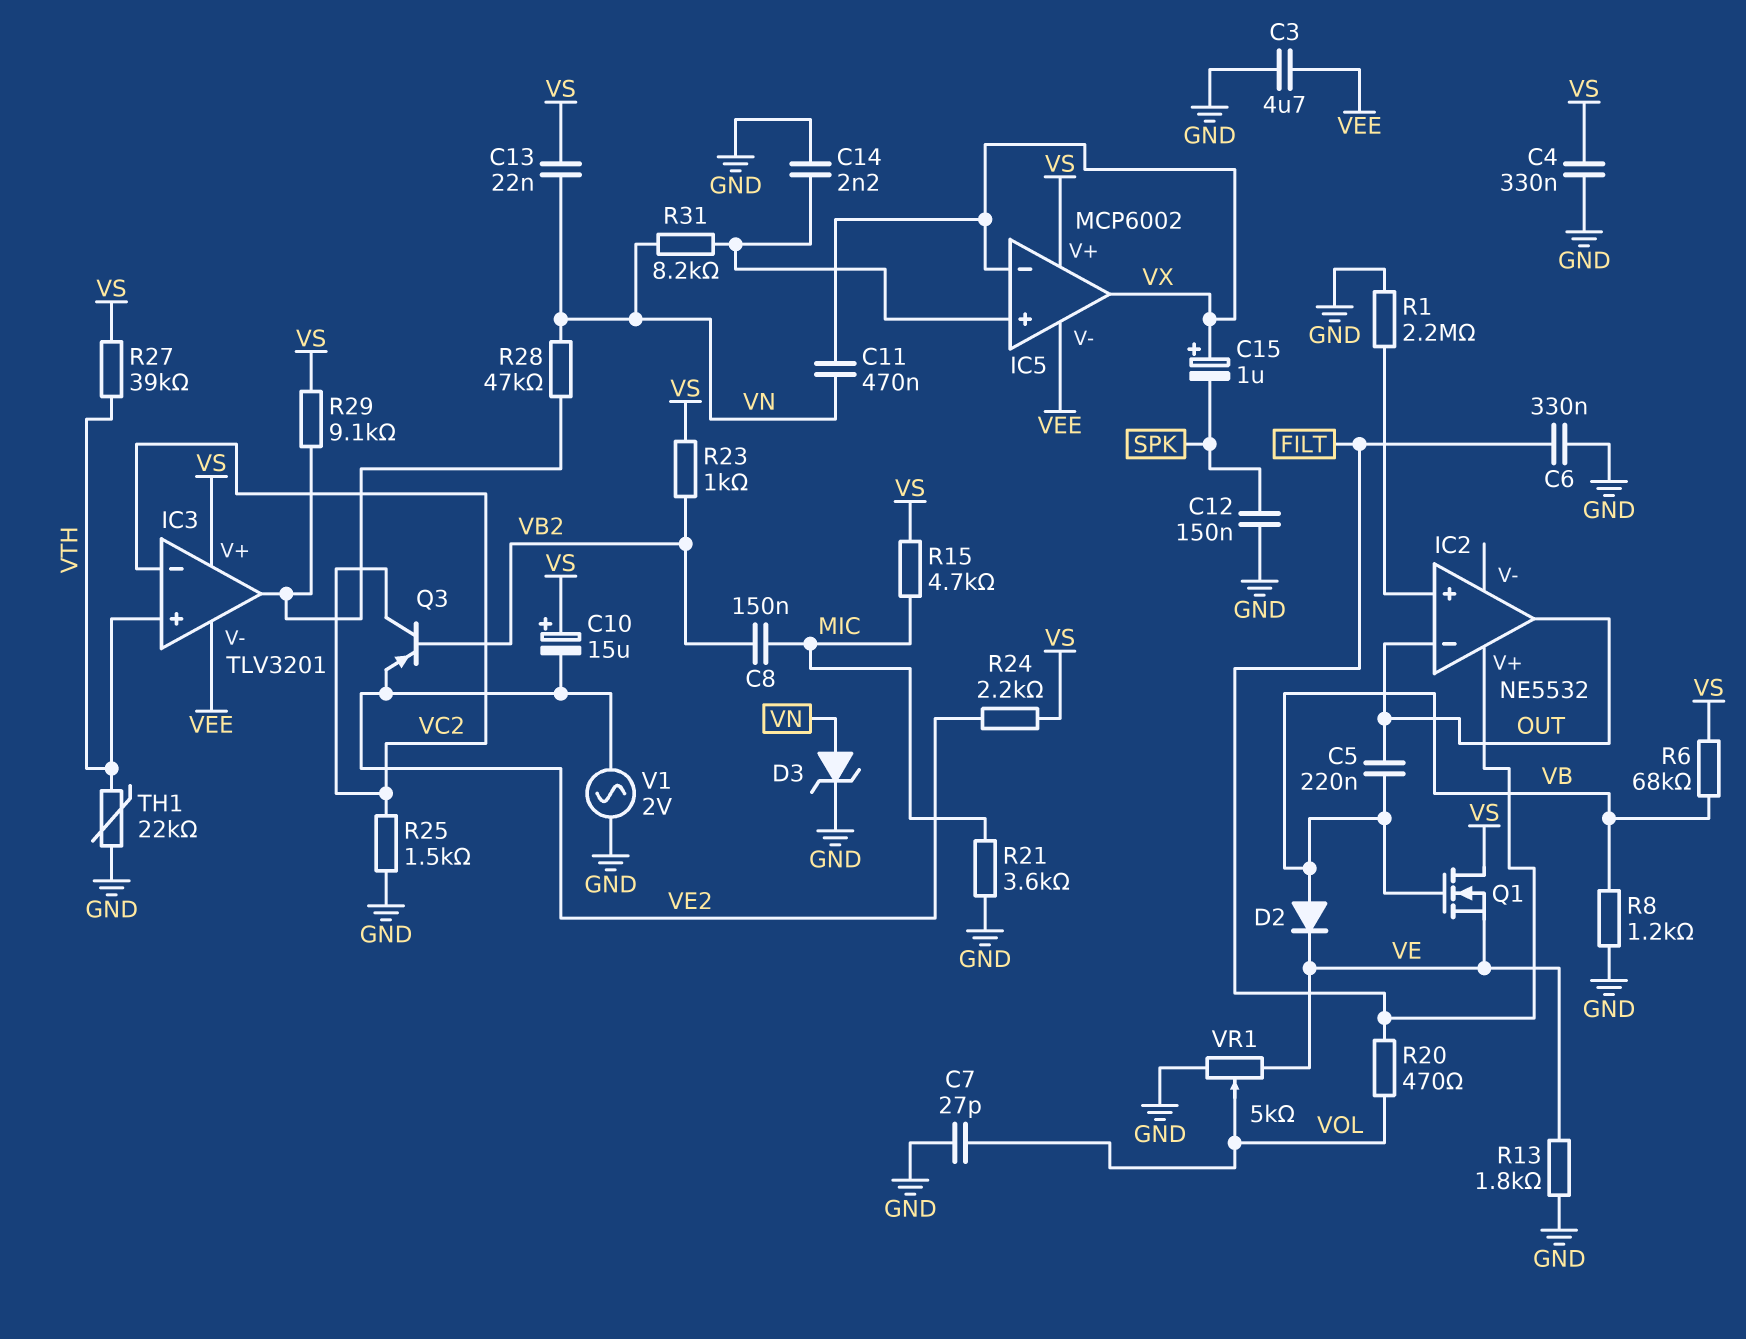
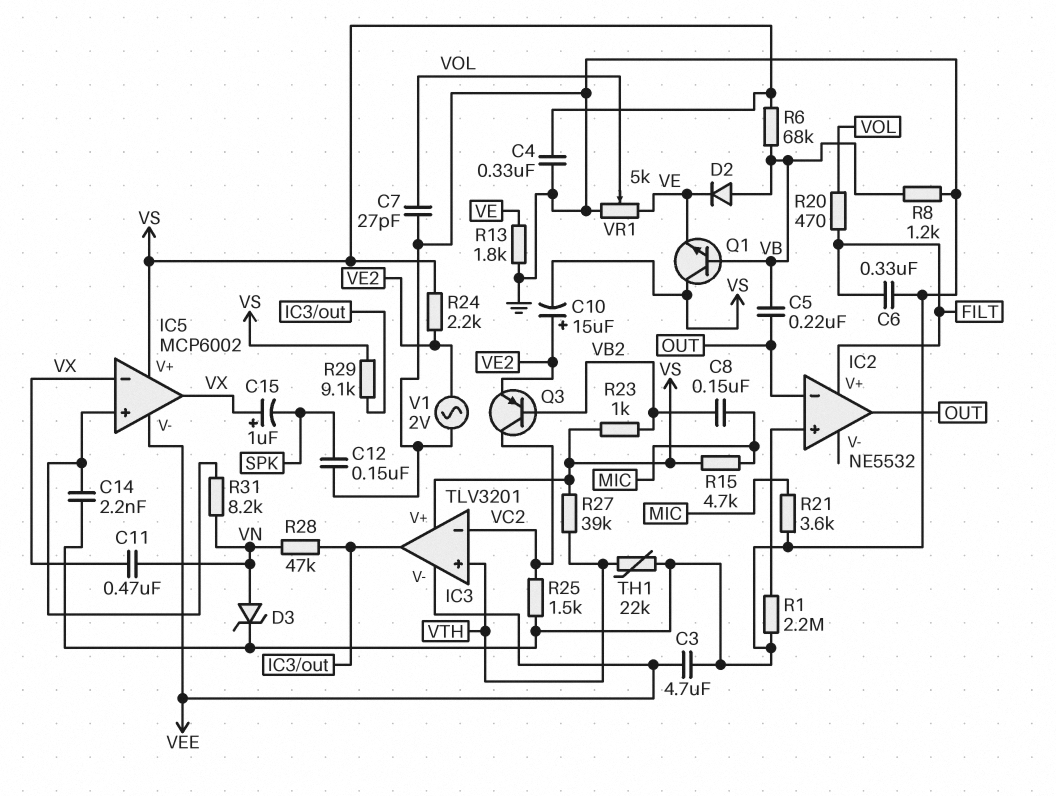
C10: 15uF (plus VS, minus VE2) -> 15uF (plus VE2, minus VS)
C13: 22nF (VN, VS) -> none
Q1: NMOS (G VB, D VS, S VE) -> NPN (B VB, C VS, E VE)

